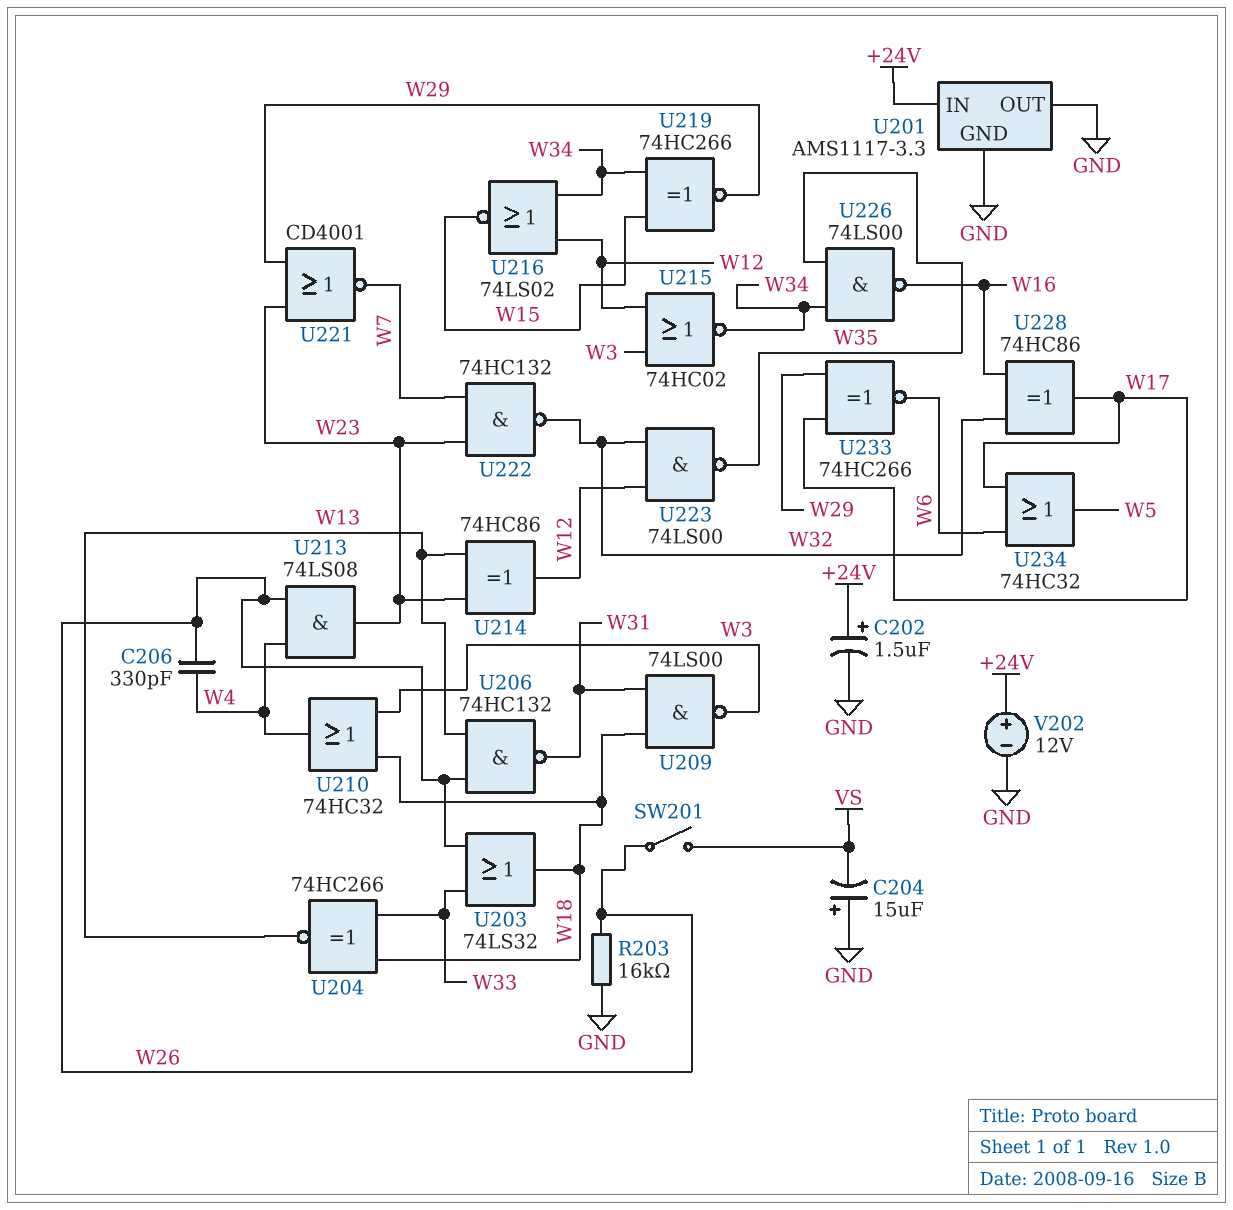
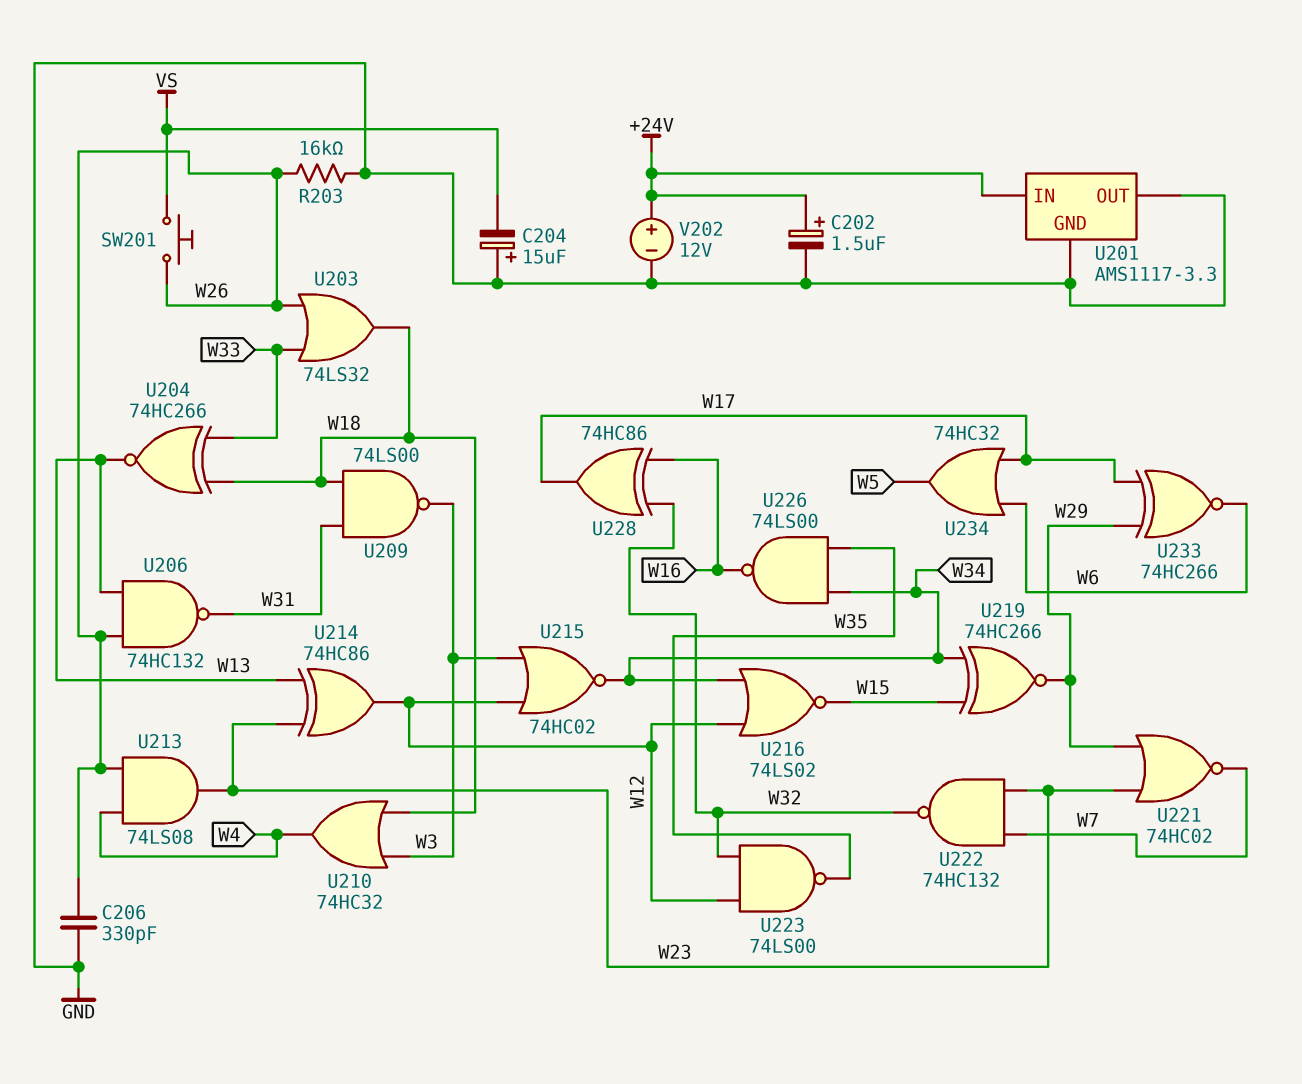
C206: 330pF (W4, W26) -> 330pF (GND, W26)
SW201: switch (VS, W26) -> button (VS, W26)
U221: NOR CD4001 (in W23, in W29, out W7) -> NOR 74HC02 (in W23, in W29, out W7)

